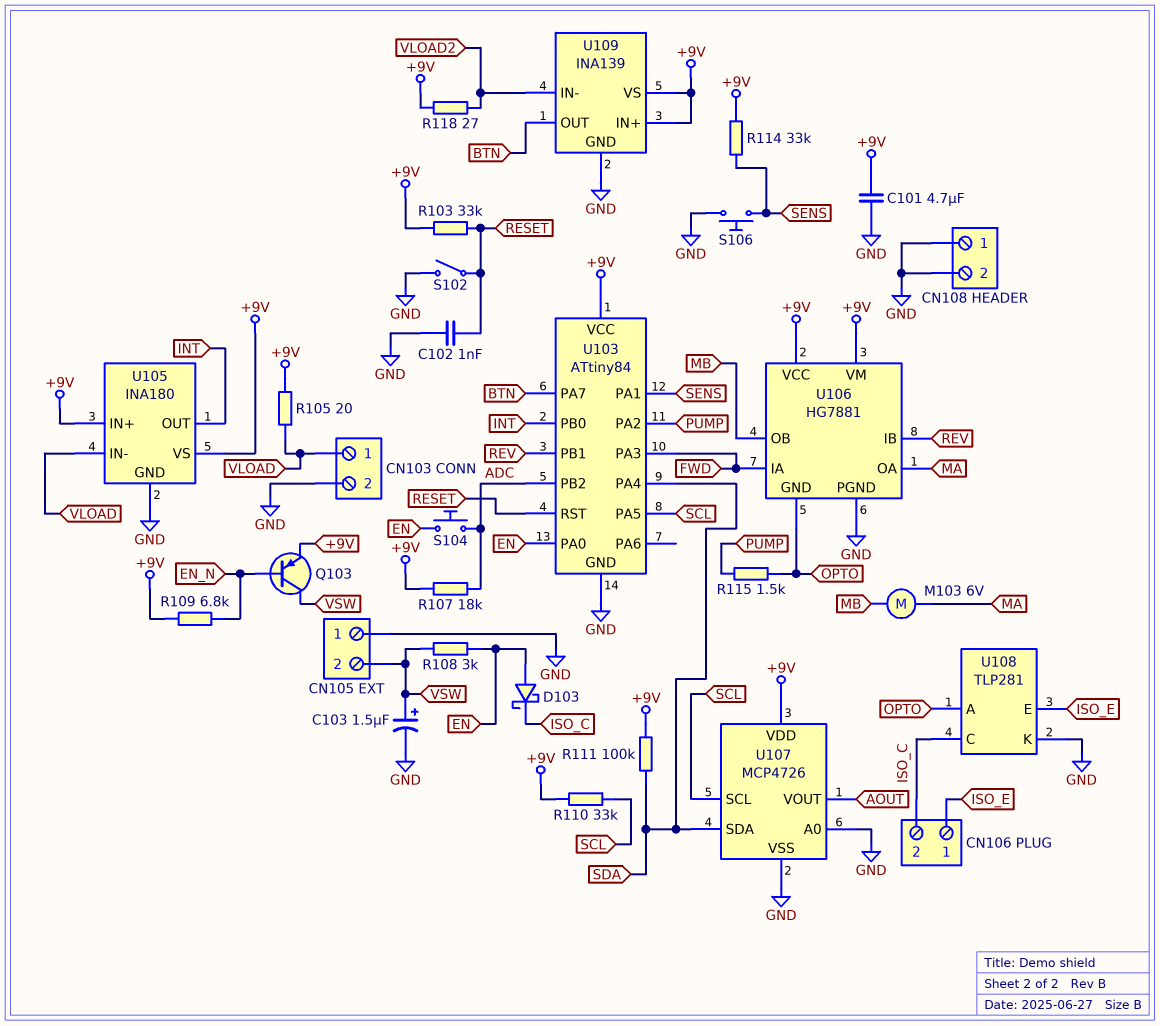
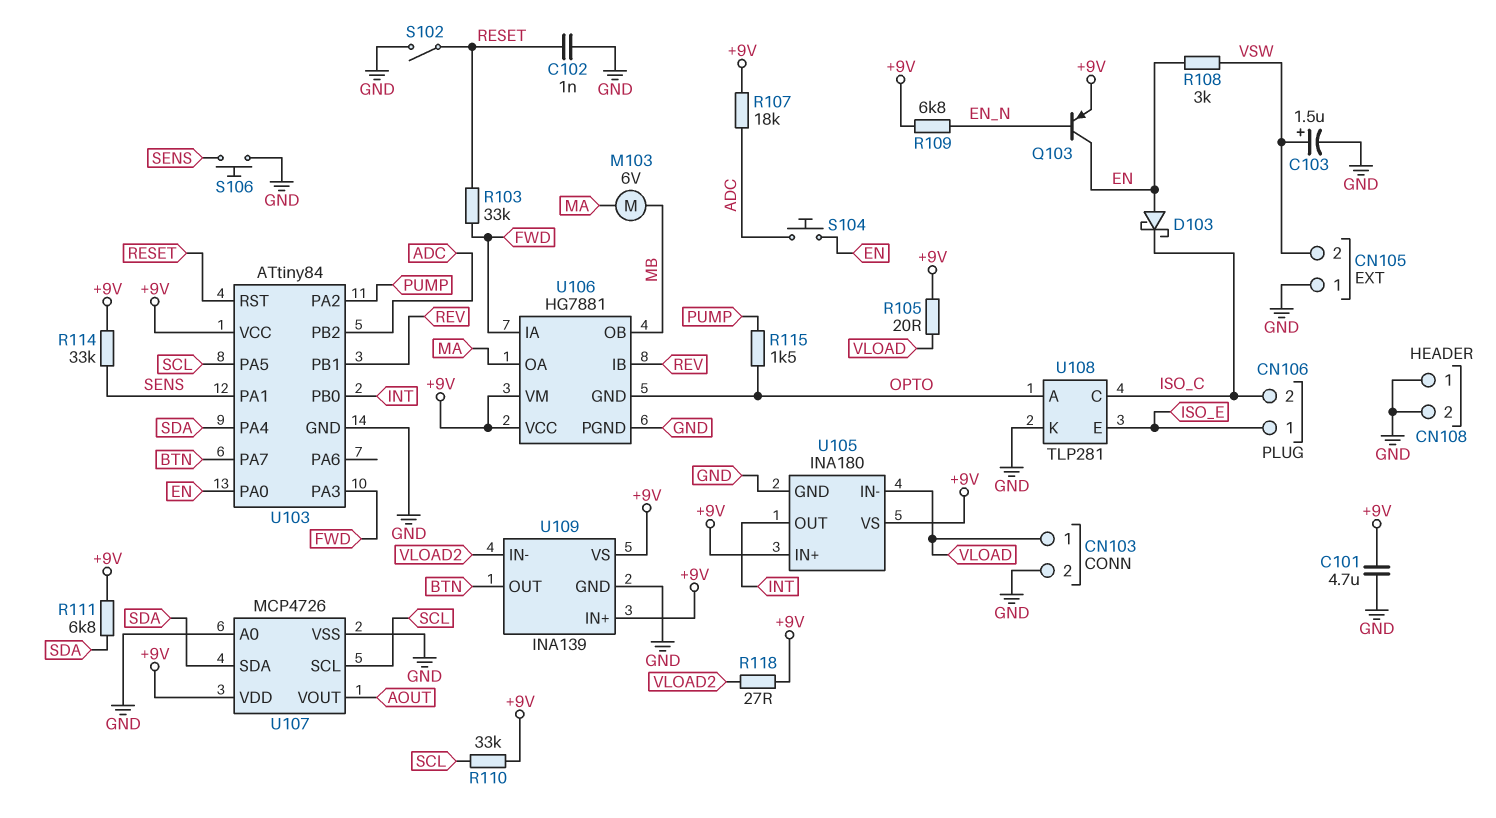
Q103: PNP (B EN_N, C VSW, E +9V) -> PNP (B EN_N, C EN, E +9V)
R103: 33k (+9V, RESET) -> 33k (FWD, RESET)
R111: 100k (+9V, SDA) -> 6.8k (+9V, SDA)

